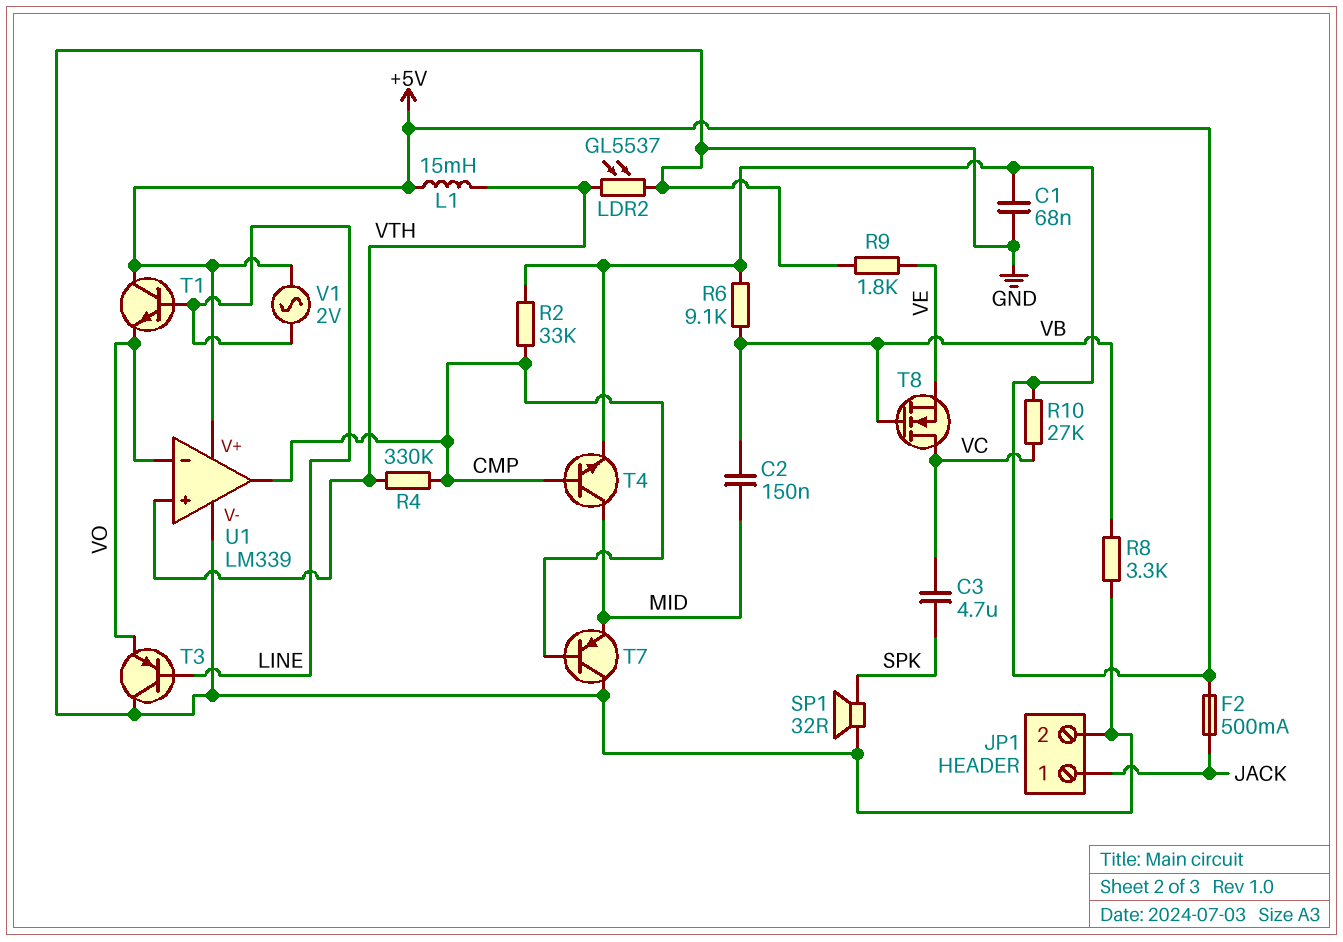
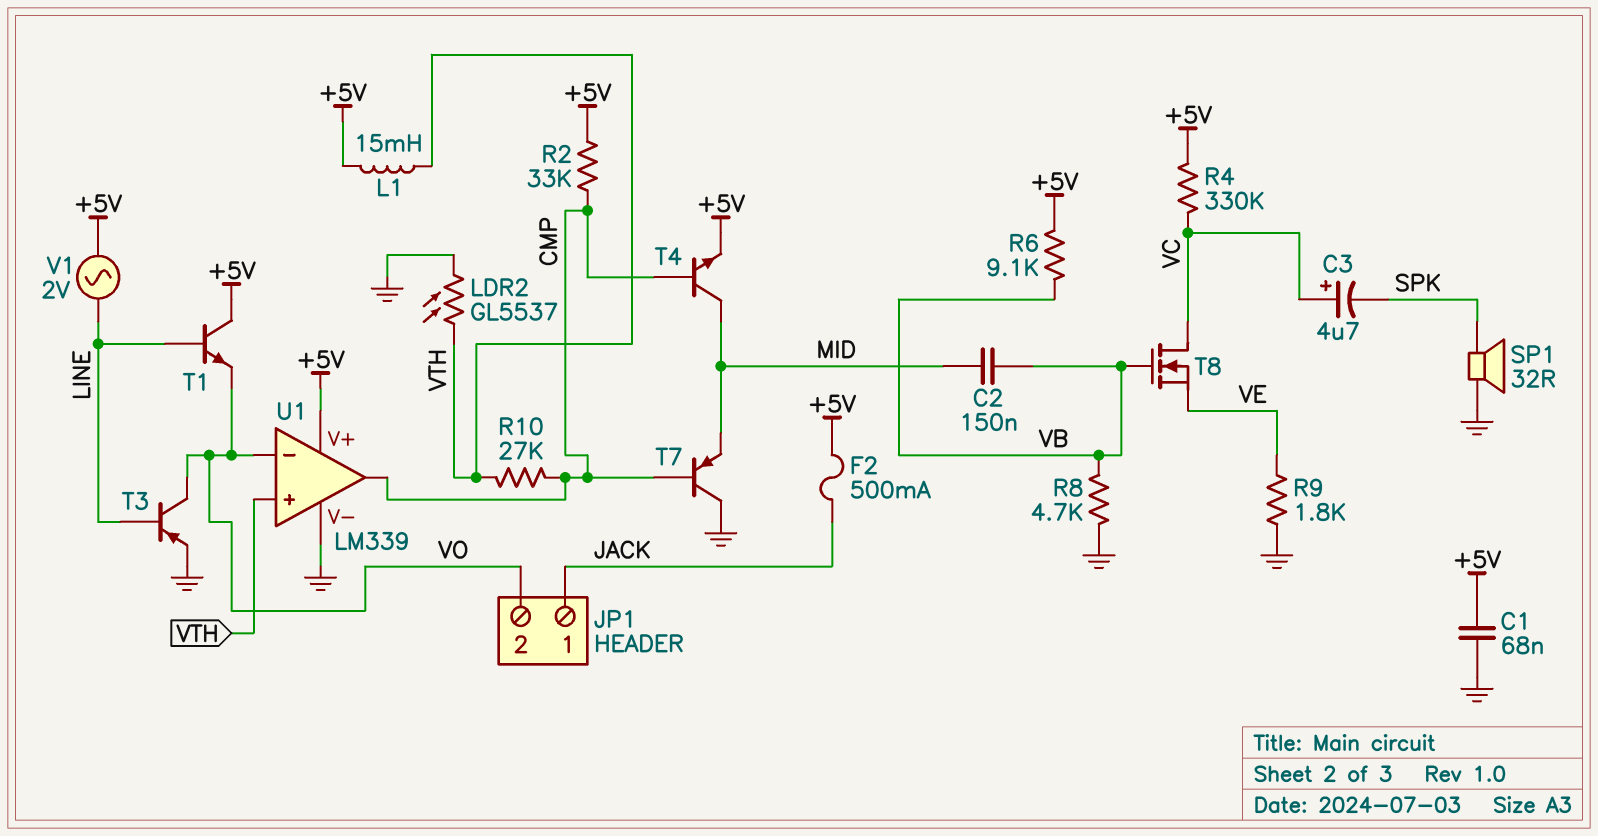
C3: 4.7uF (SPK, VC) -> 4.7uF (plus VC, minus SPK)
JP1 pin 2: GND -> VO
R4: 330k (CMP, VTH) -> 330k (+5V, VC)
R8: 3.3k (GND, VB) -> 4.7k (GND, VB)
R10: 27k (+5V, VC) -> 27k (CMP, VTH)
T3: PNP (B LINE, C GND, E VO) -> PNP (B LINE, C VO, E GND)

